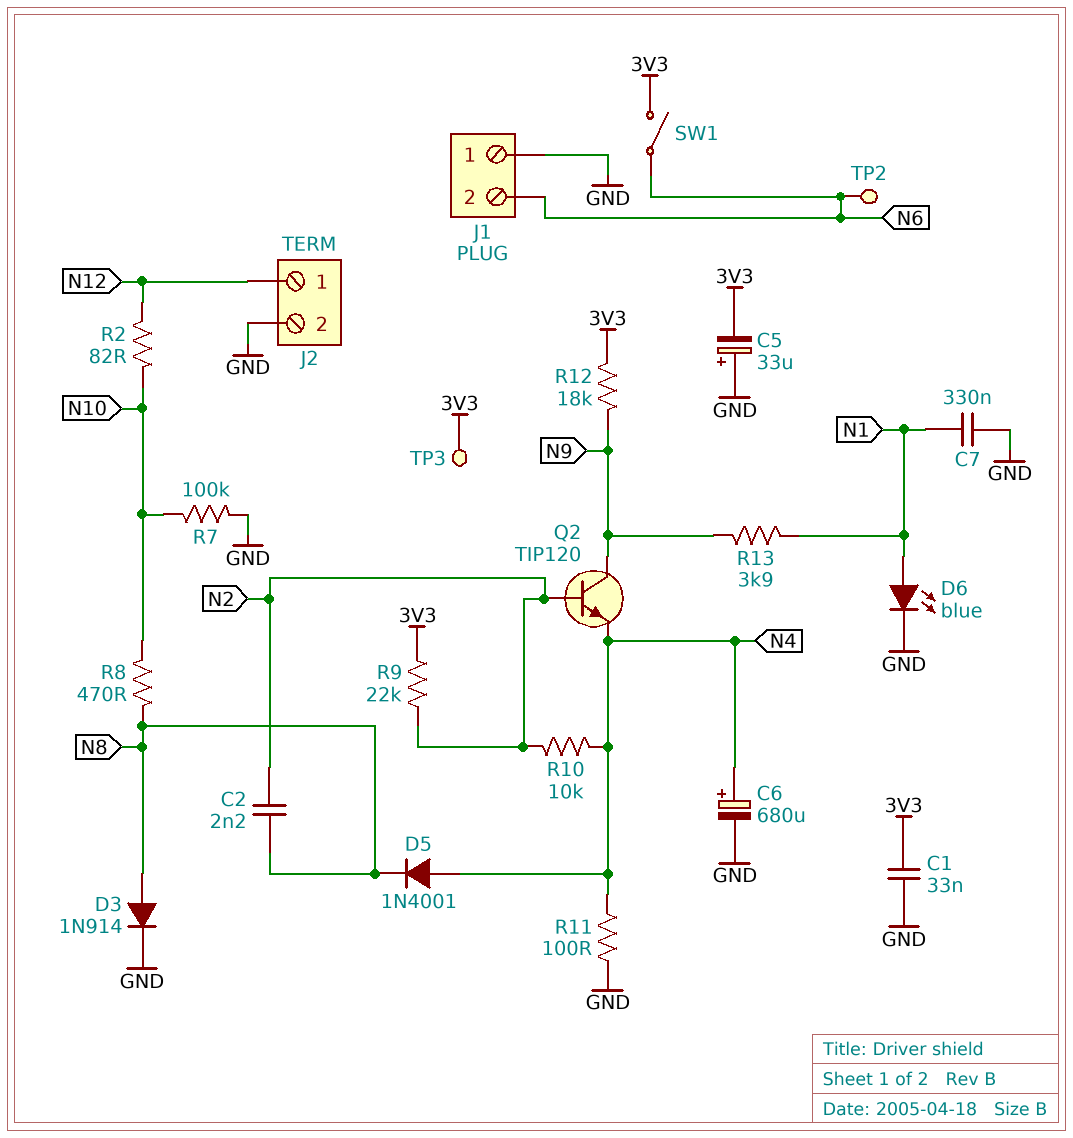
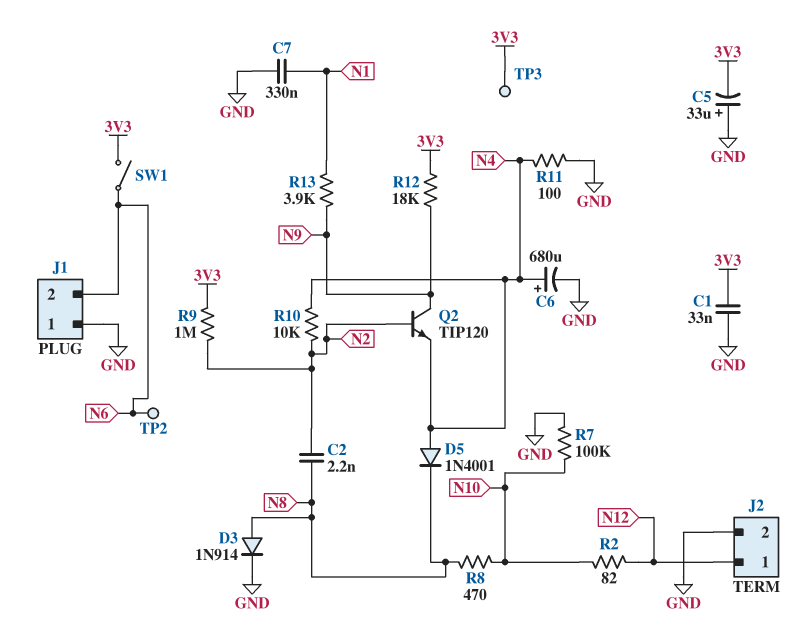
D6: LED blue (A N1, K GND) -> none
R9: 22k (3V3, N2) -> 1M (3V3, N2)

